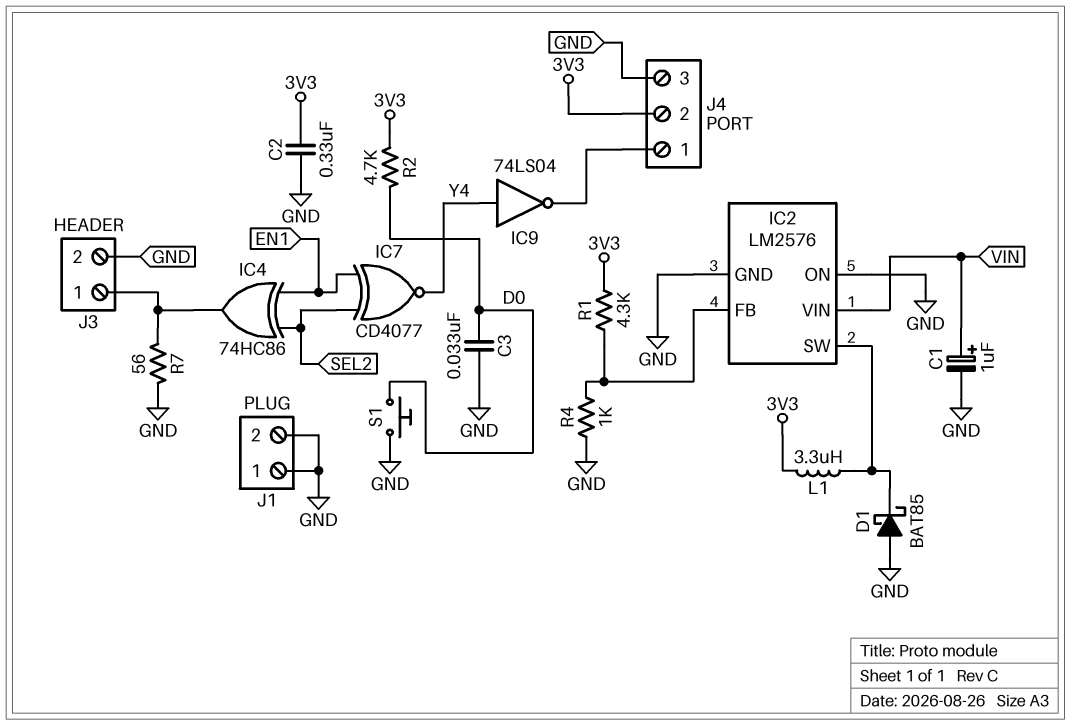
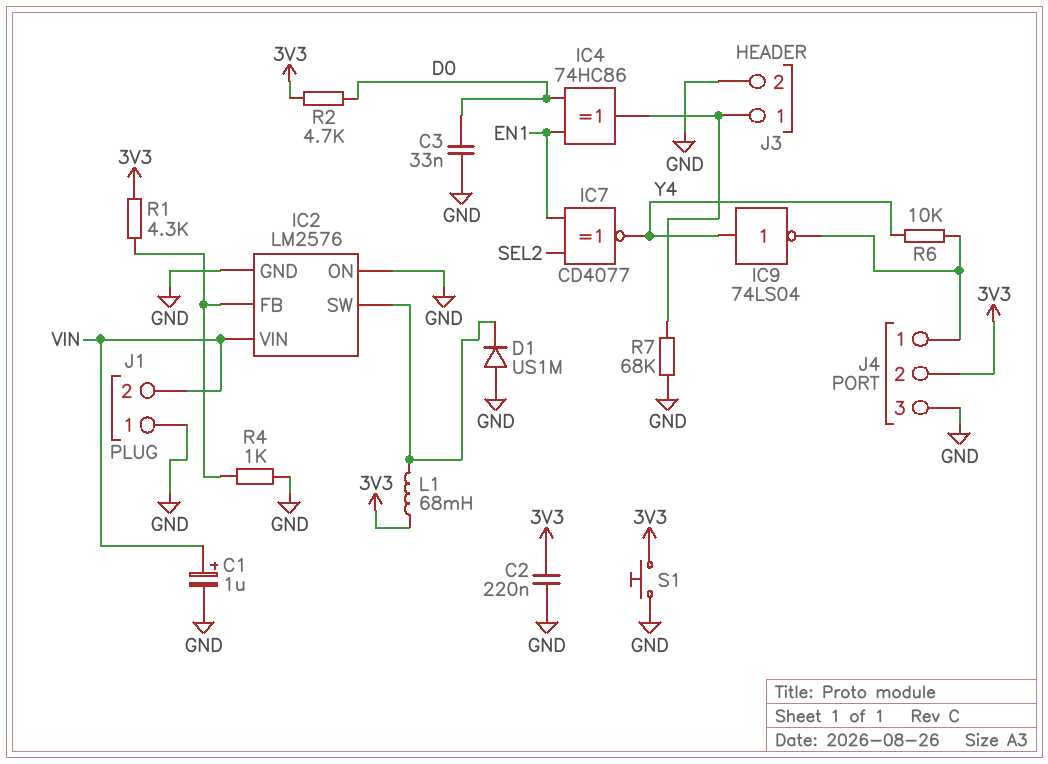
C2: 330nF (3V3, GND) -> 220nF (3V3, GND)
D1: schottky BAT85 (A GND, K IC2/SW) -> diode US1M (A GND, K IC2/SW)
IC4: XOR 74HC86 (in EN1, in SEL2, out J3/1) -> XOR 74HC86 (in D0, in EN1, out J3/1)
J1 pin 2: GND -> VIN
L1: 3.3uH (3V3, IC2/SW) -> 68mH (3V3, IC2/SW)
R6: none -> 10k (J4/1, Y4)
R7: 56 (GND, J3/1) -> 68k (GND, J3/1)
S1: button (D0, GND) -> button (3V3, GND)

